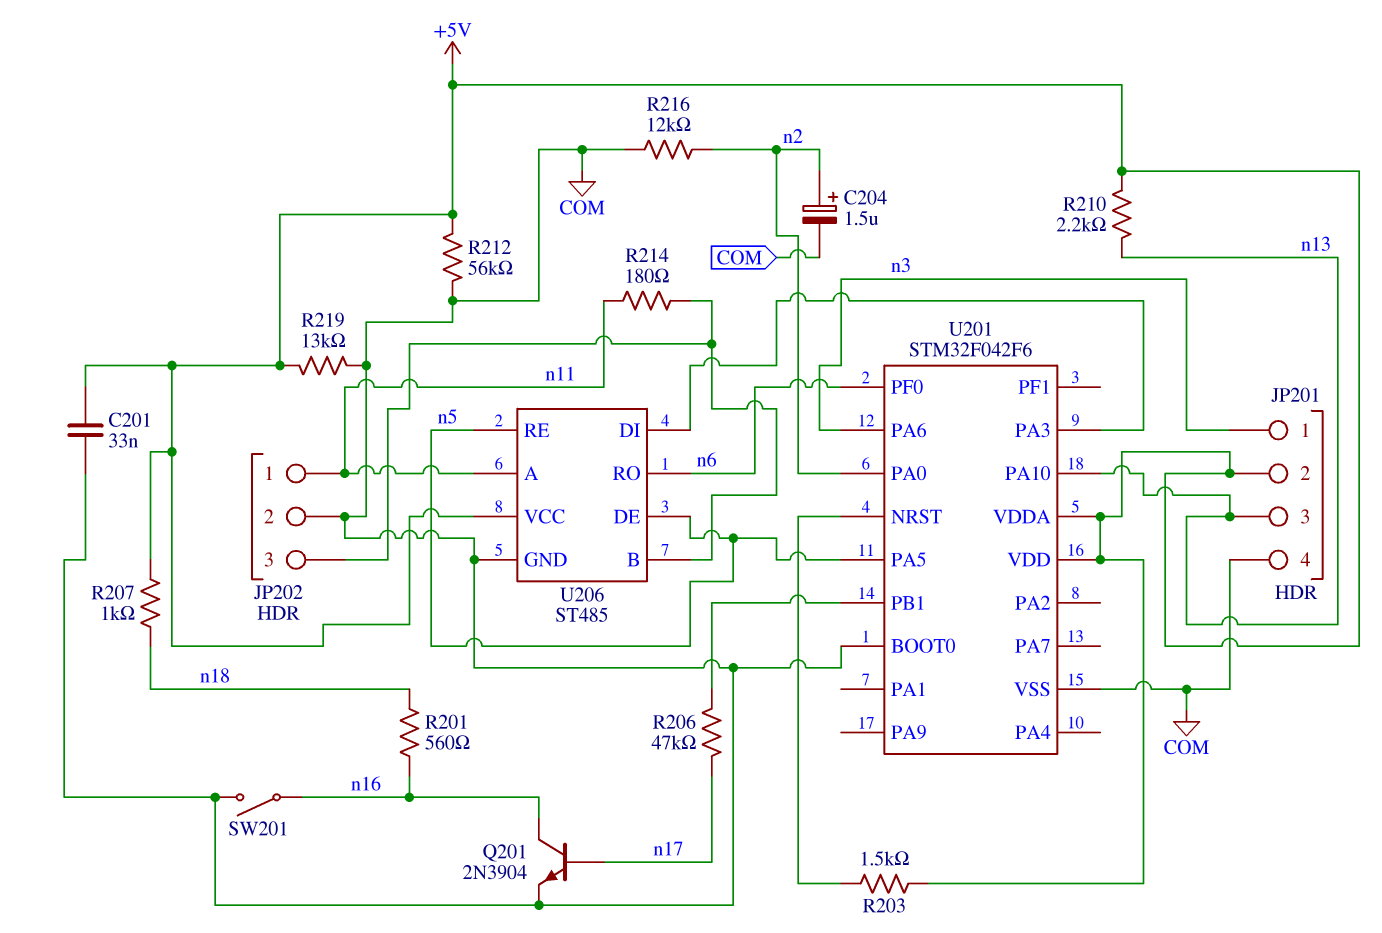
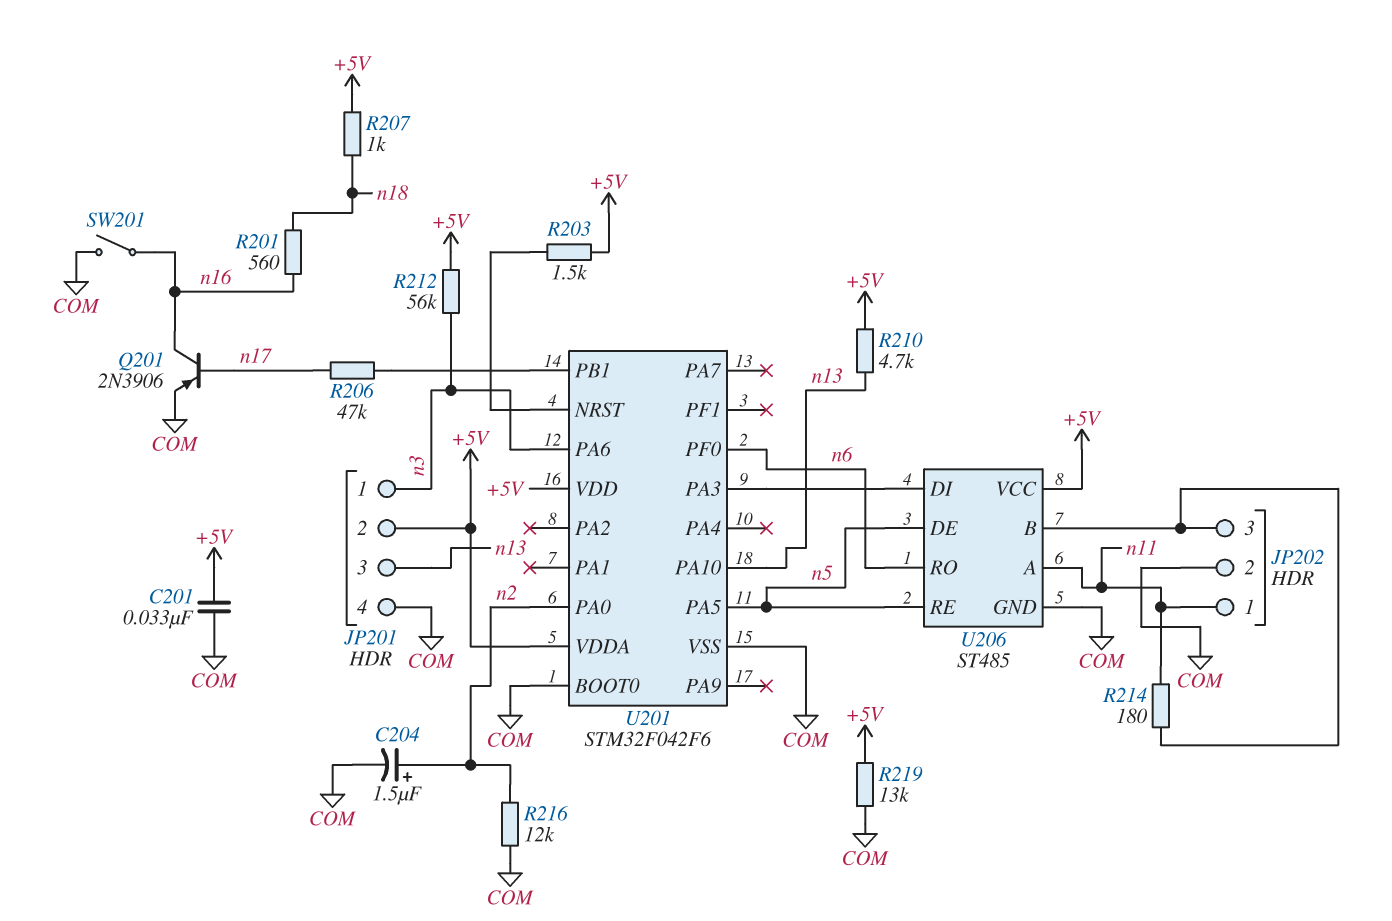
Q201: NPN 2N3904 (B n17, C n16, E COM) -> PNP 2N3906 (B n17, C n16, E COM)
R210: 2.2k (+5V, n13) -> 4.7k (+5V, n13)
R212: 56k (+5V, COM) -> 56k (+5V, n3)

